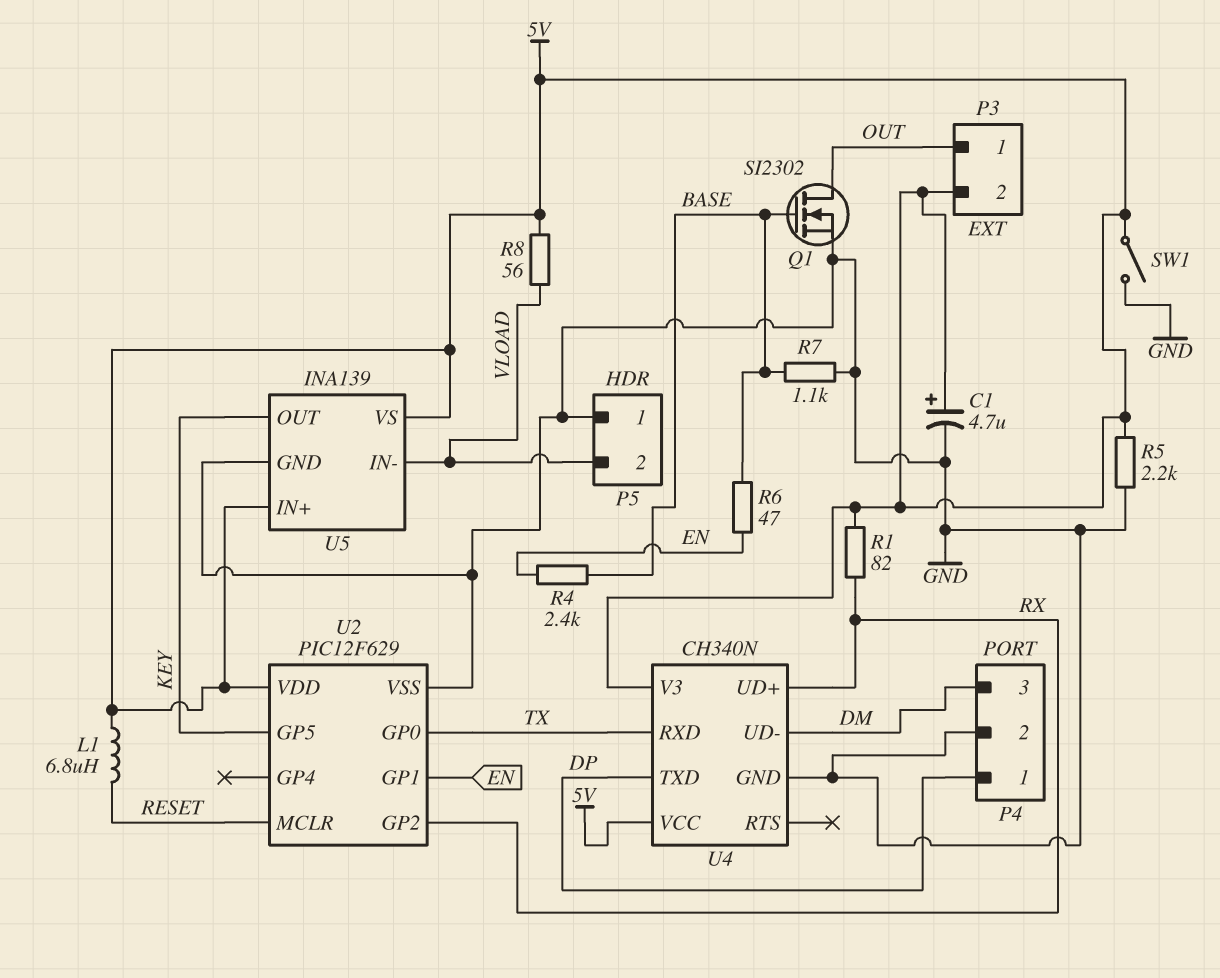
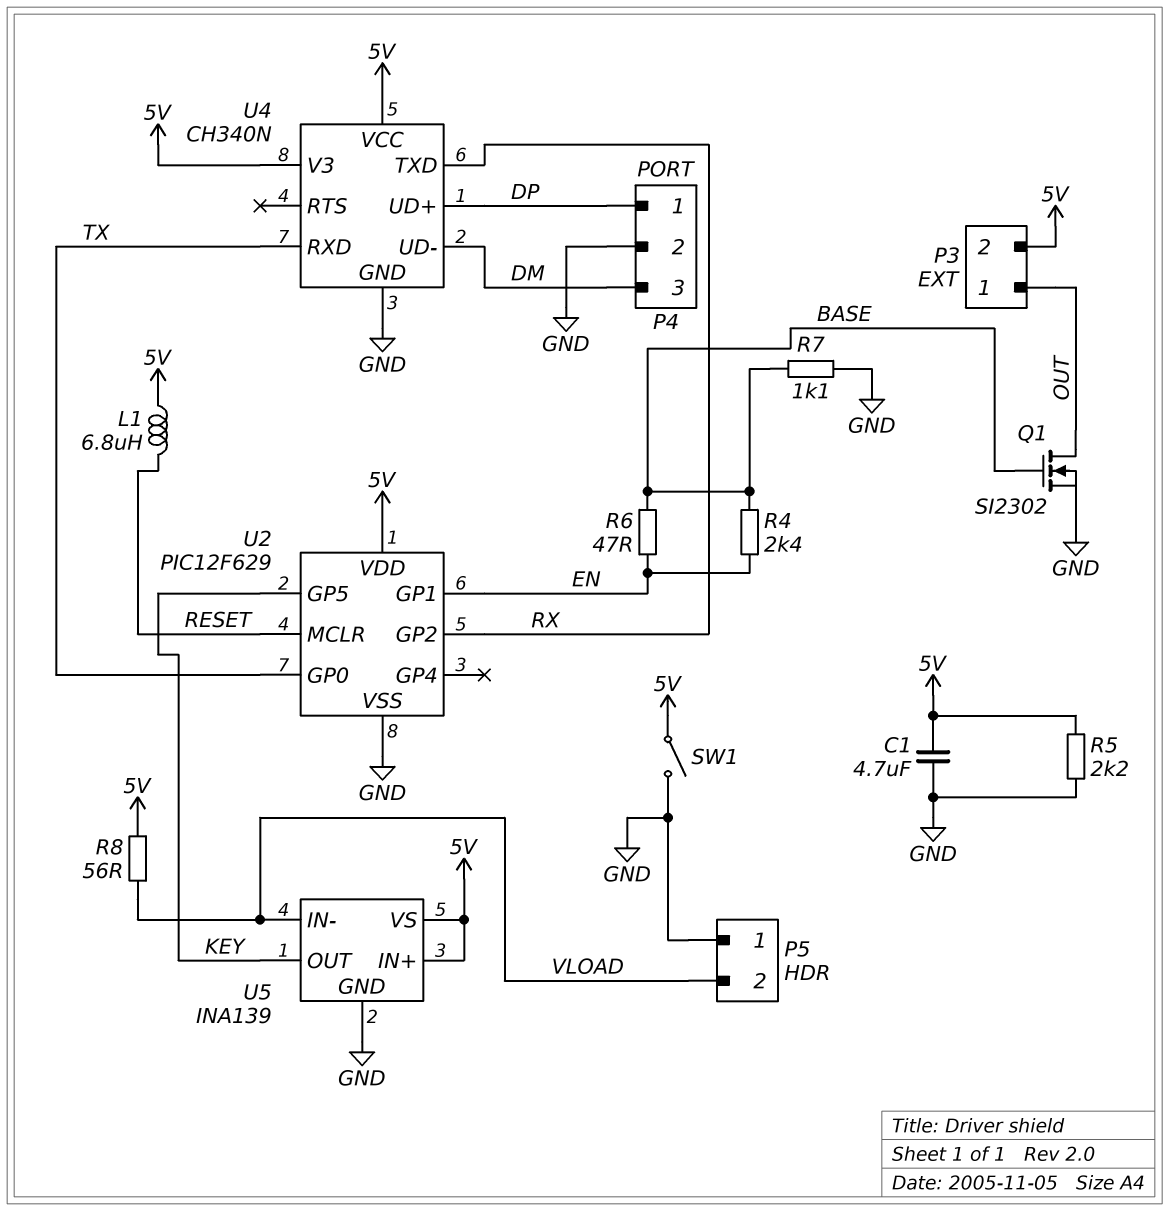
C1: 4.7uF (plus 5V, minus GND) -> 4.7uF (5V, GND)
R1: 82 (5V, RX) -> none
U4 pin TXD: DP -> RX
U4 pin UD+: RX -> DP

